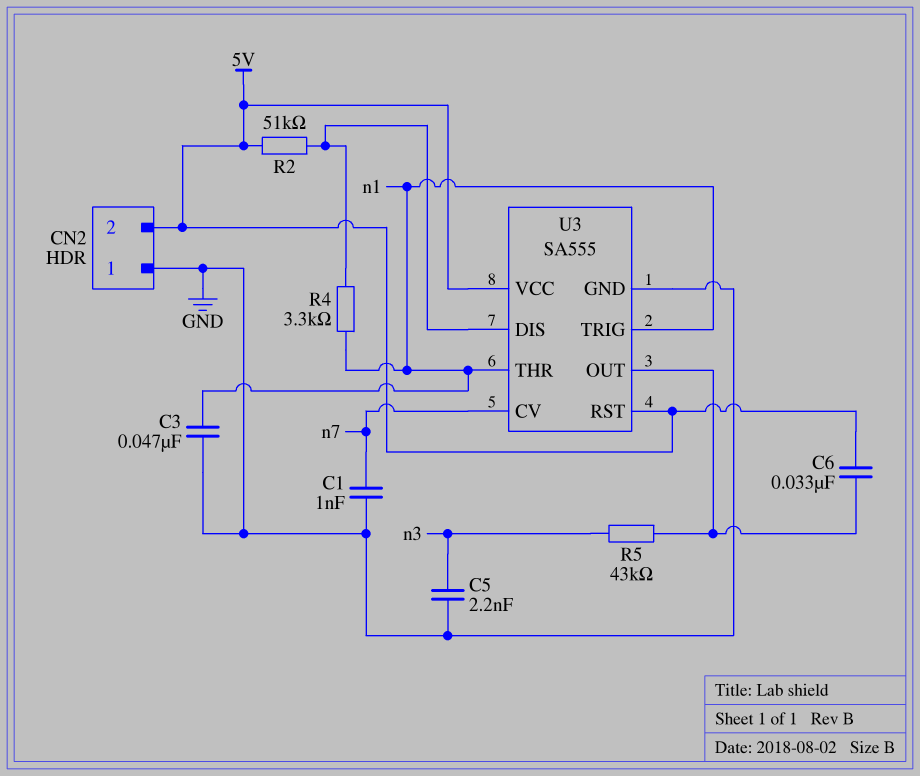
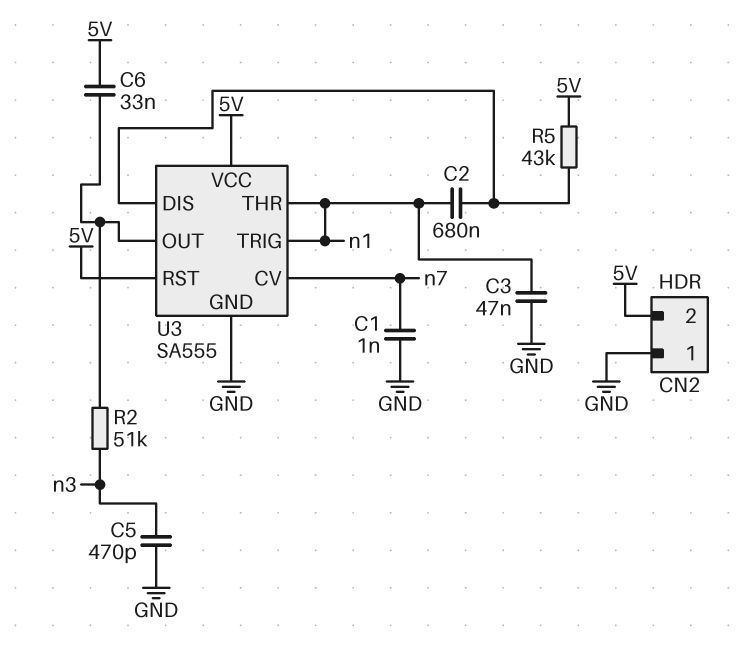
C2: none -> 680nF (U3/DIS, n1)
C5: 2.2nF (GND, n3) -> 470pF (GND, n3)
R2: 51k (5V, U3/DIS) -> 51k (U3/OUT, n3)
R4: 3.3k (U3/DIS, n1) -> none
R5: 43k (U3/OUT, n3) -> 43k (5V, U3/DIS)

